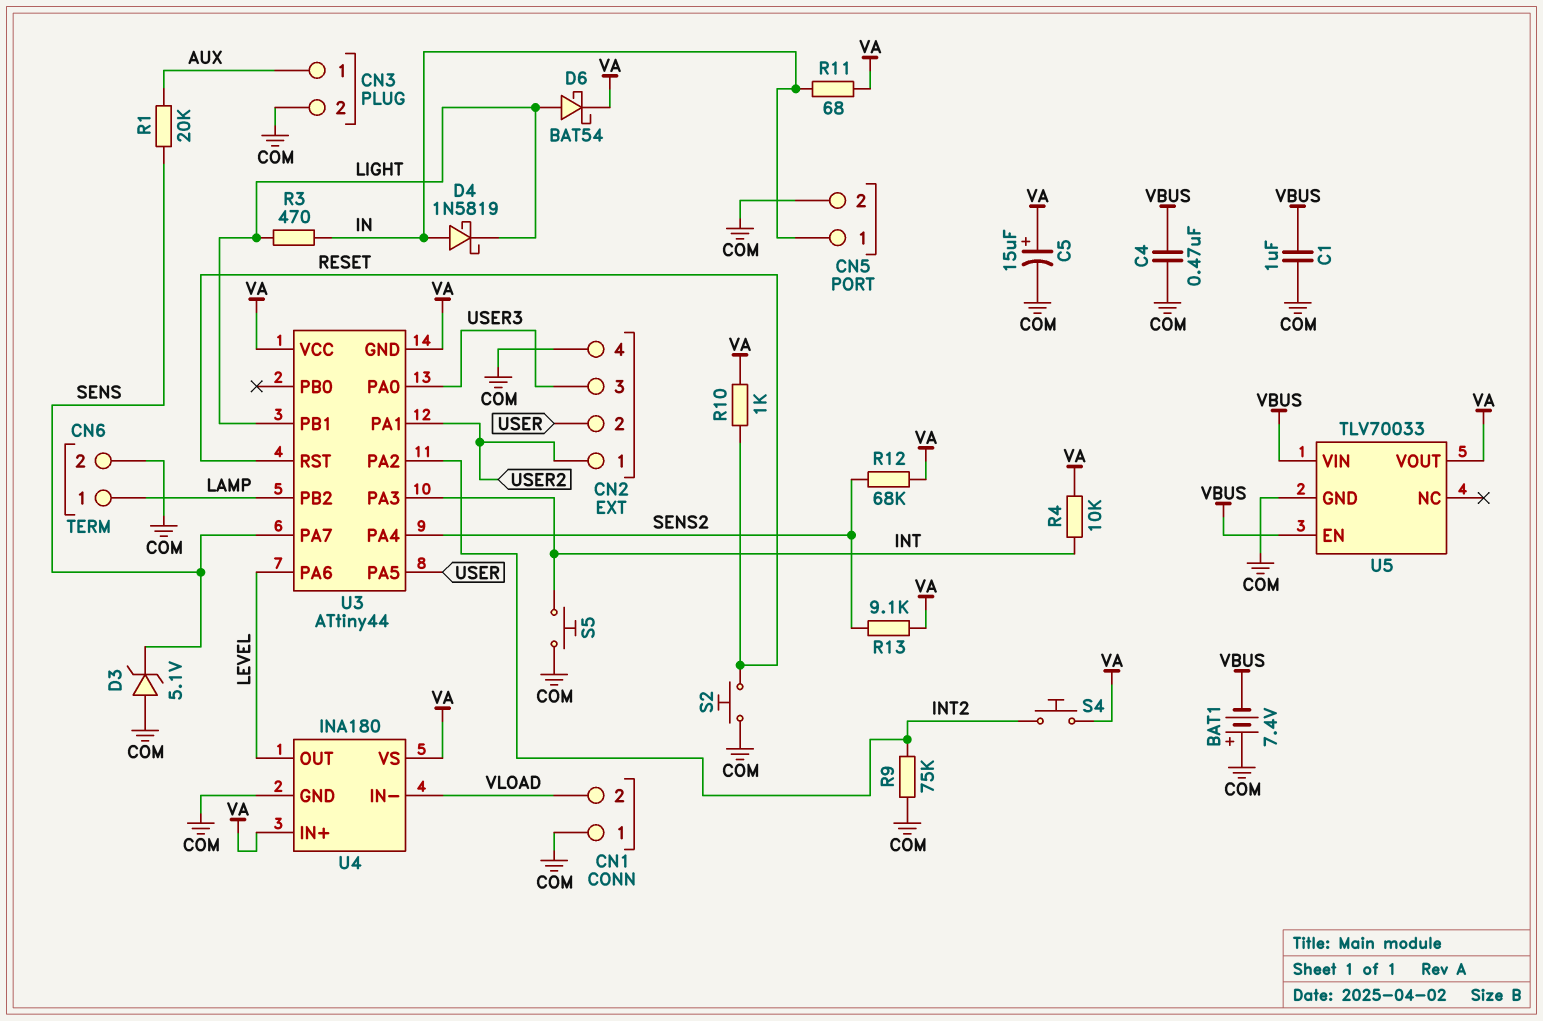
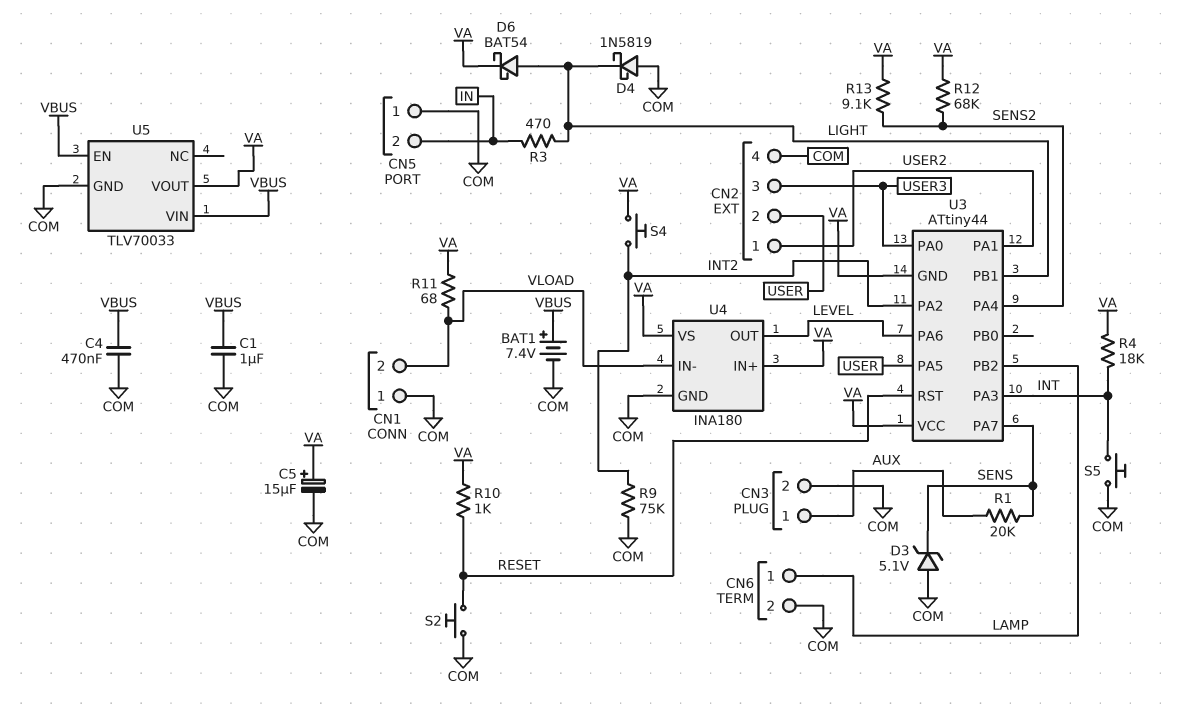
BAT1: 7.4V (plus COM, minus VBUS) -> 7.4V (plus VBUS, minus COM)
CN5 pin 1: IN -> COM
CN5 pin 2: COM -> IN
D4: schottky 1N5819 (A IN, K LIGHT) -> schottky 1N5819 (A COM, K LIGHT)
R4: 10k (INT, VA) -> 18k (INT, VA)
R11: 68 (IN, VA) -> 68 (VA, VLOAD)

